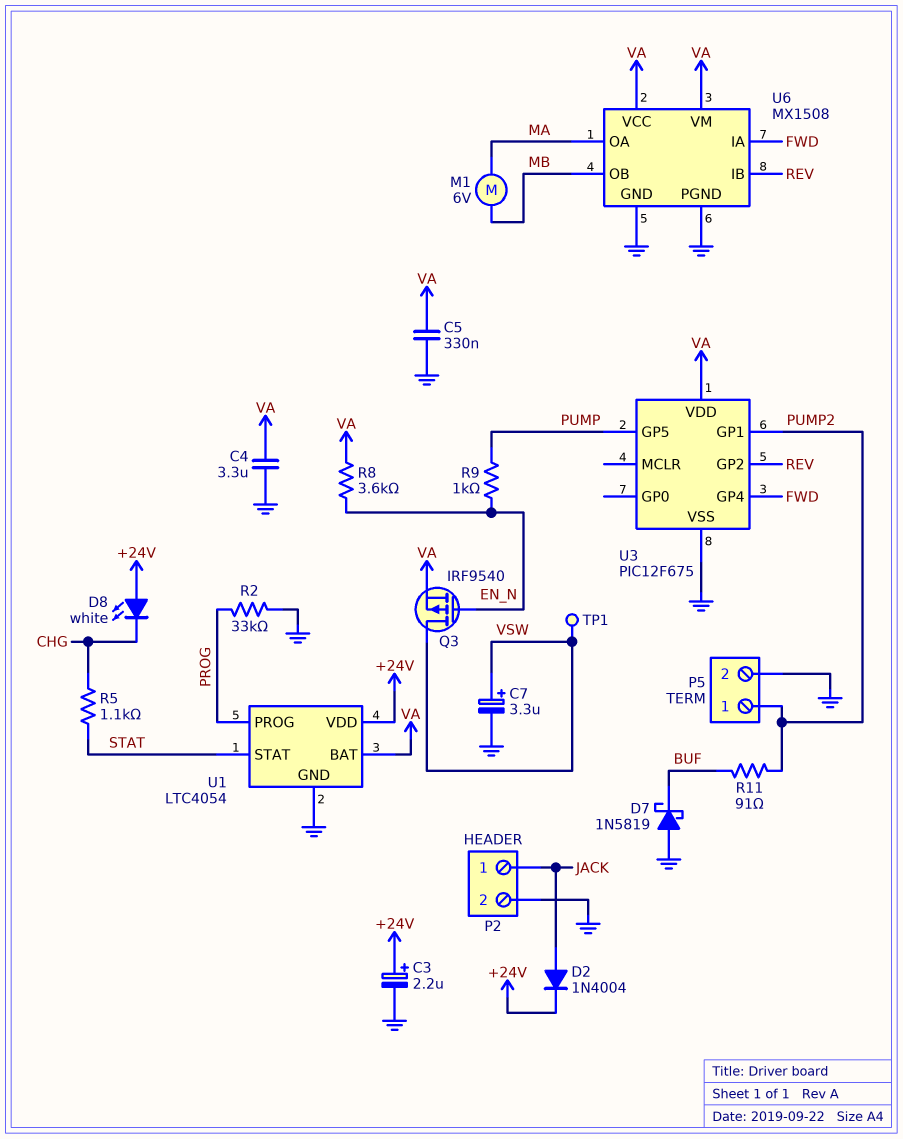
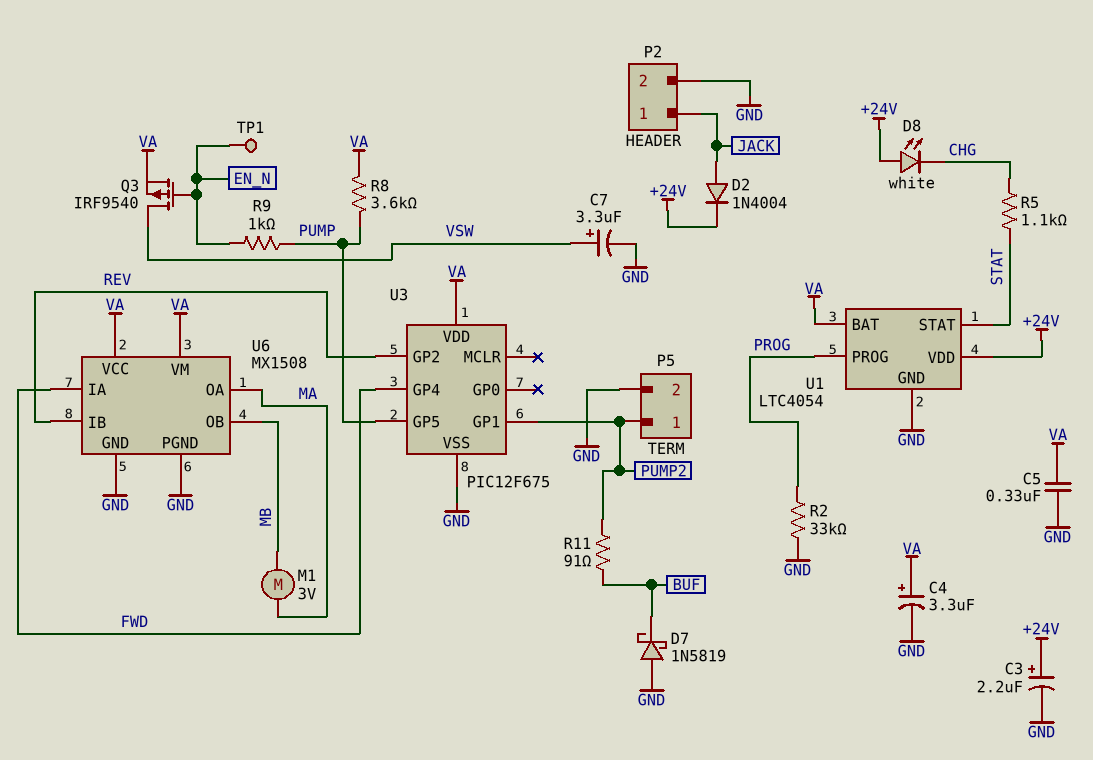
C4: 3.3uF (GND, VA) -> 3.3uF (plus VA, minus GND)
M1: motor 6V (MA, MB) -> motor 3V (MA, MB)
R8: 3.6k (EN_N, VA) -> 3.6k (PUMP, VA)
TP1: test point (VSW) -> test point (EN_N)

